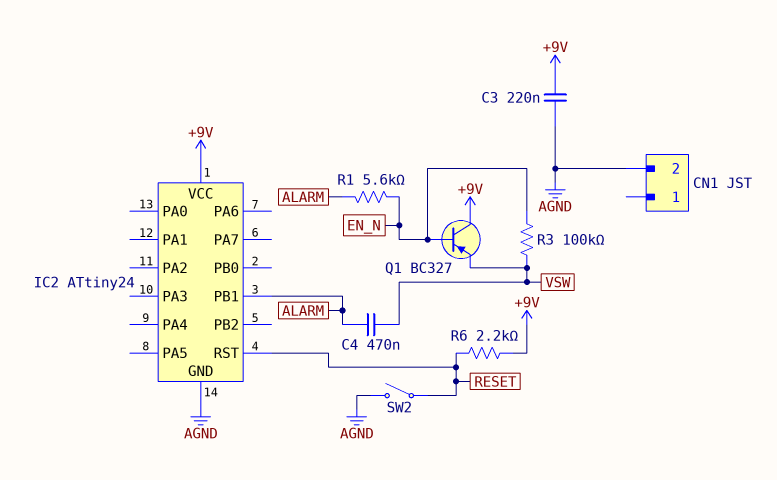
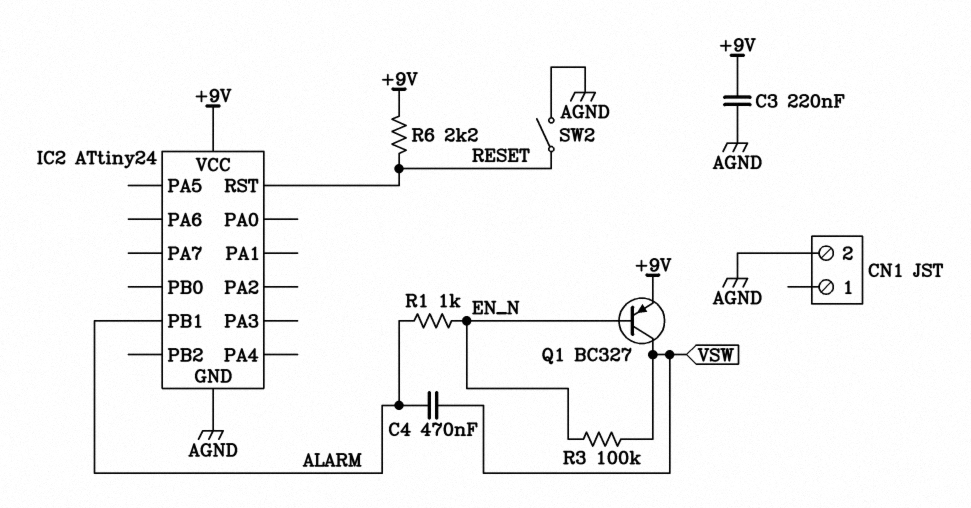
Q1: PNP BC327 (B EN_N, C +9V, E VSW) -> PNP BC327 (B EN_N, C VSW, E +9V)
R1: 5.6k (ALARM, EN_N) -> 1k (ALARM, EN_N)

